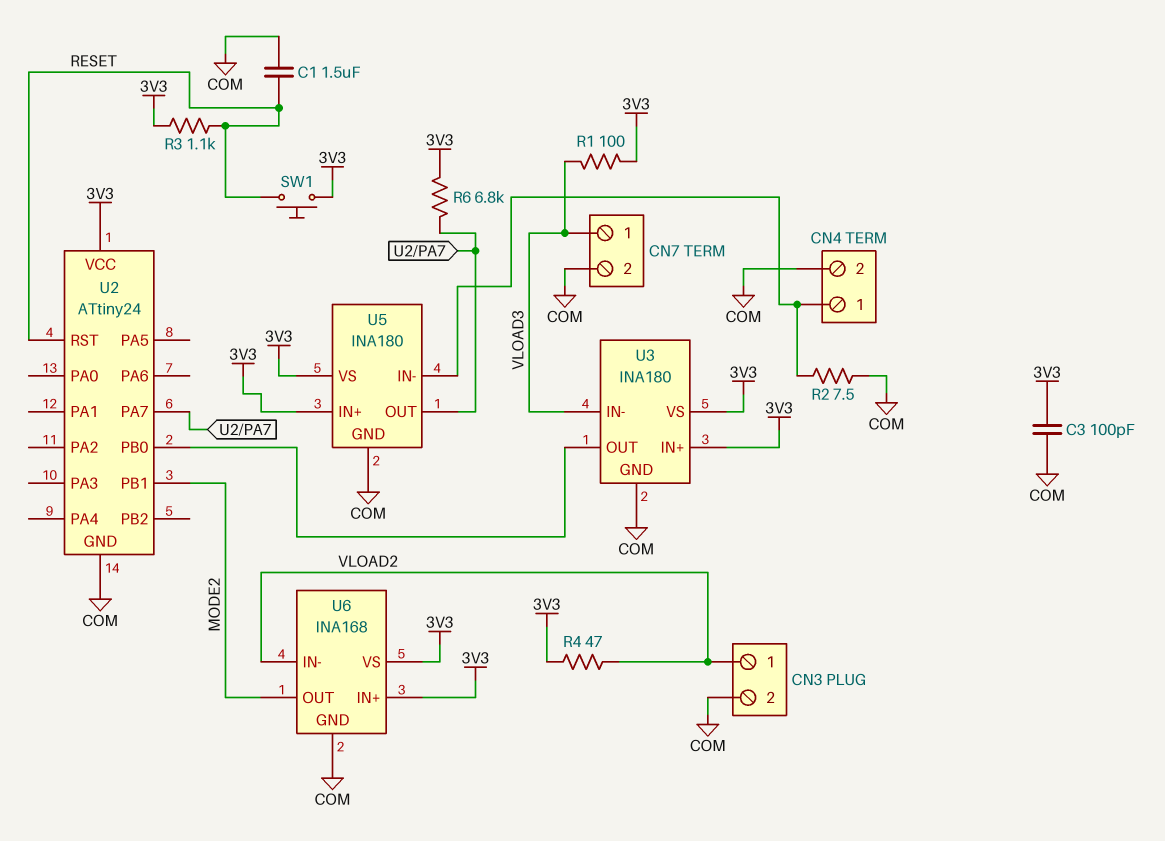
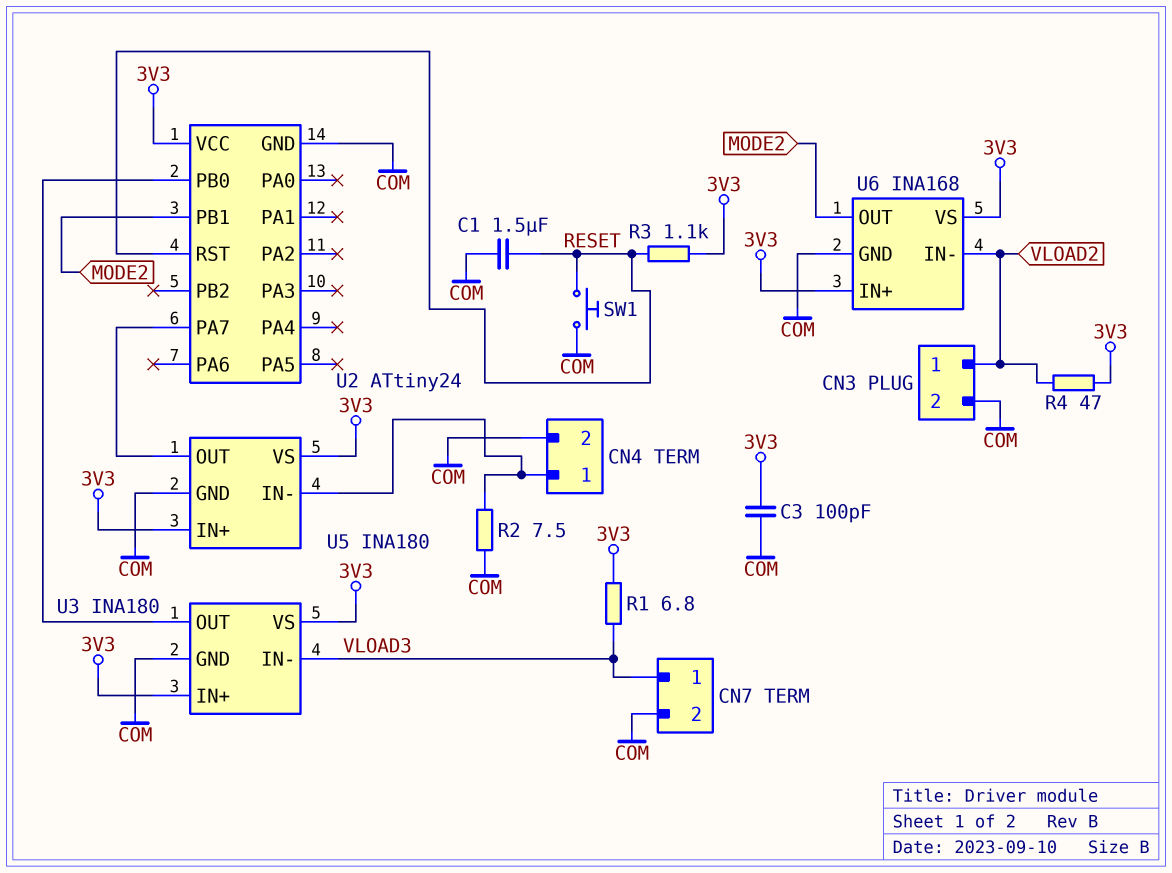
R1: 100 (3V3, VLOAD3) -> 6.8 (3V3, VLOAD3)
R6: 6.8k (3V3, U2/PA7) -> none
SW1: button (3V3, RESET) -> button (COM, RESET)

